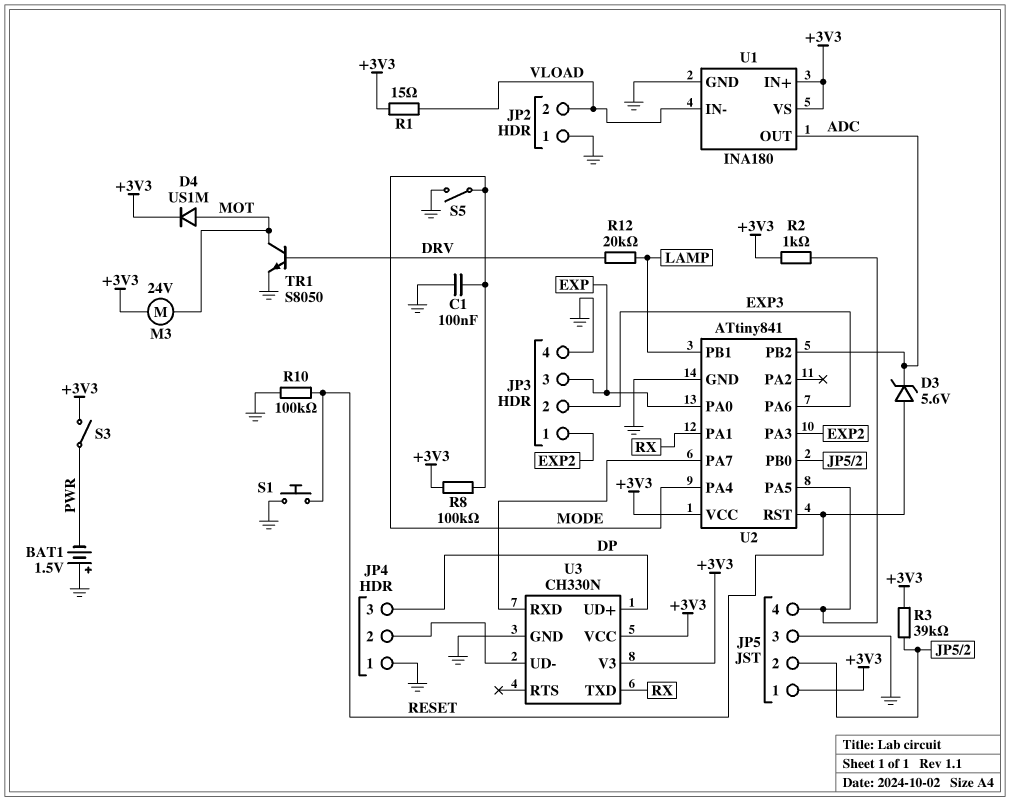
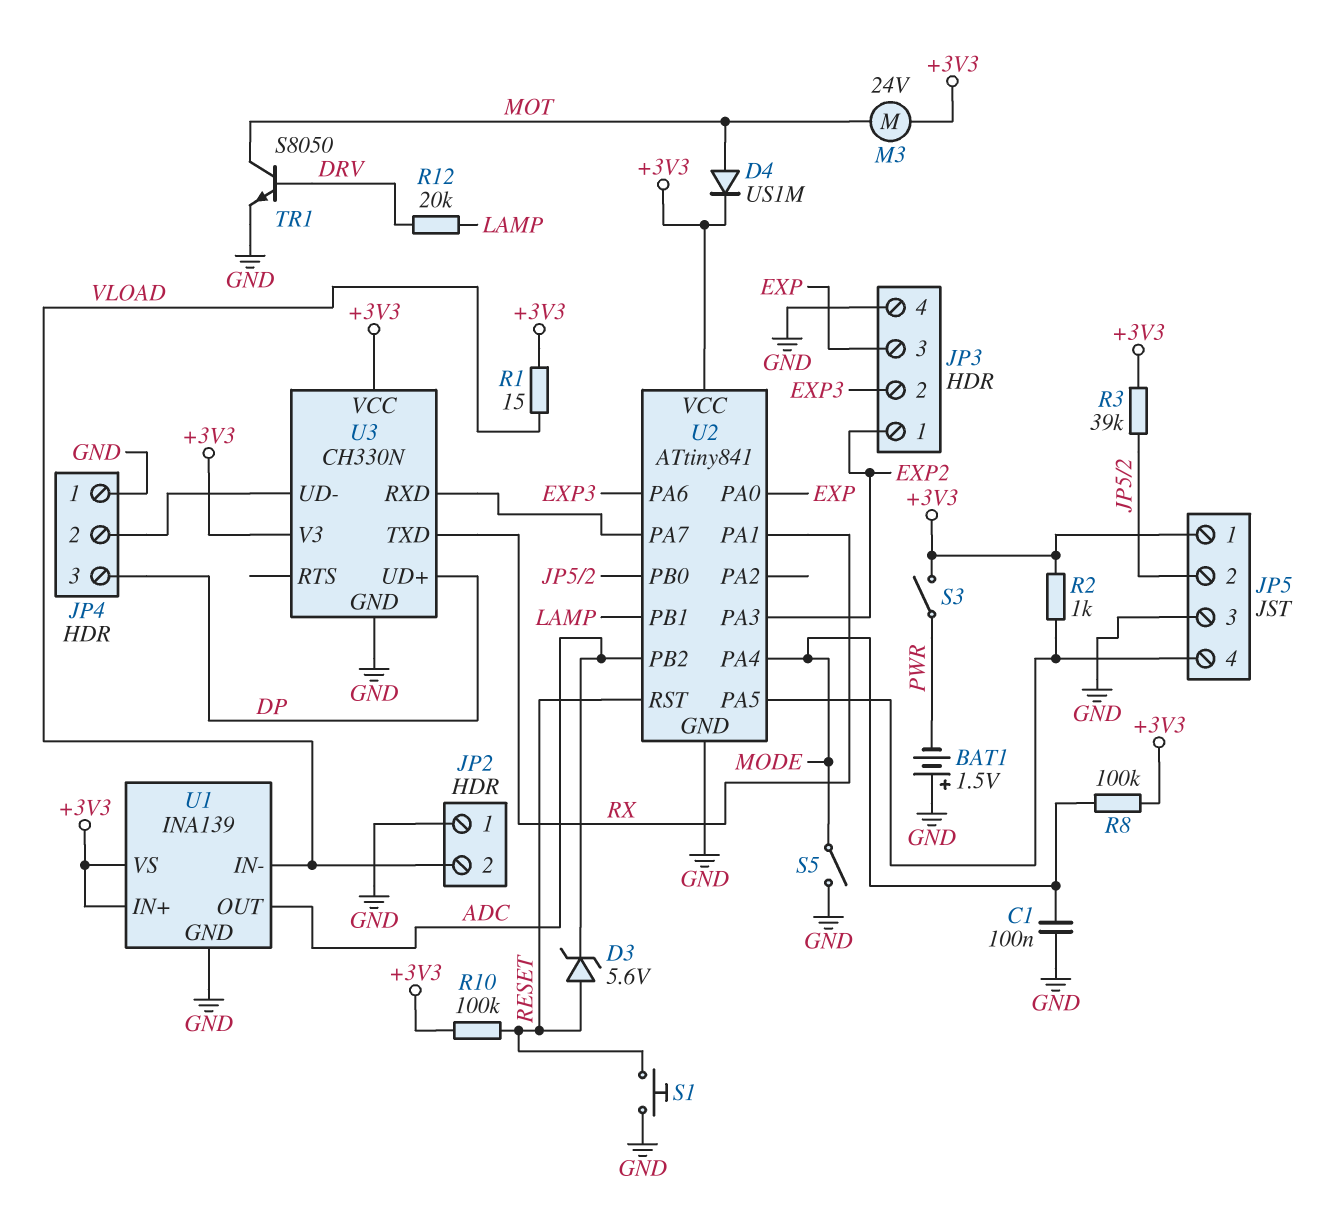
R10: 100k (GND, RESET) -> 100k (+3V3, RESET)
U1: INA180 -> INA139

